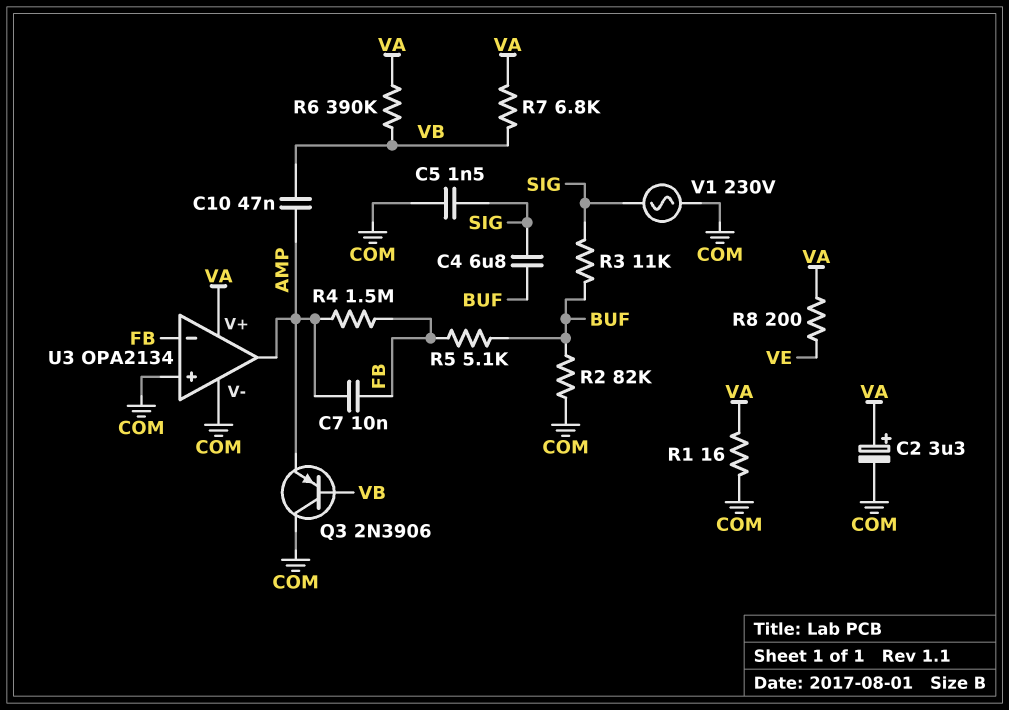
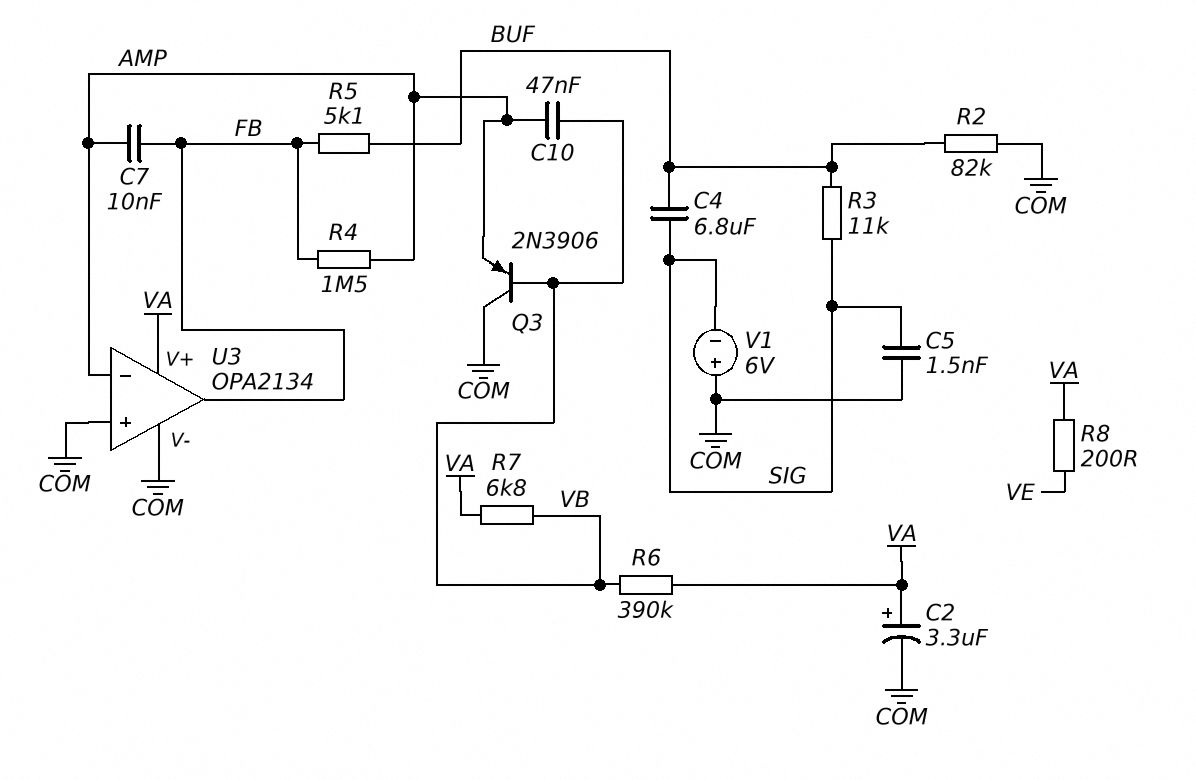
R1: 16 (COM, VA) -> none
U3 pin in-: FB -> AMP
U3 pin out: AMP -> FB
V1: AC 230V (COM, SIG) -> 6V (plus COM, minus SIG)

